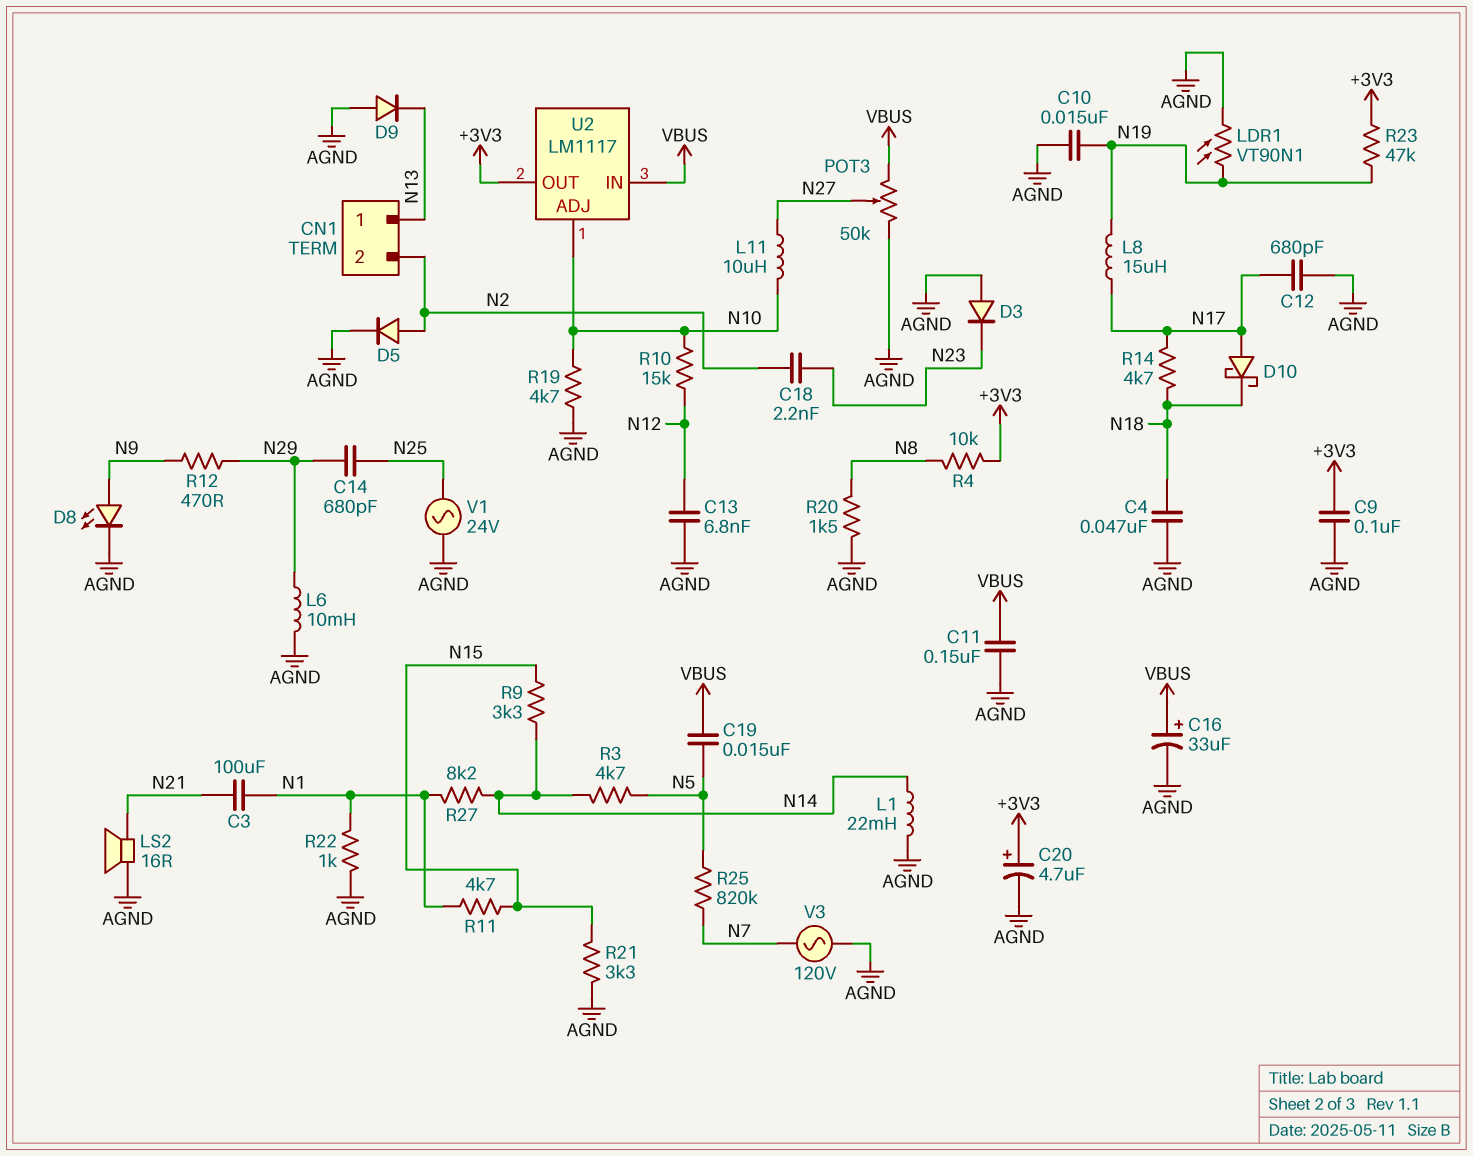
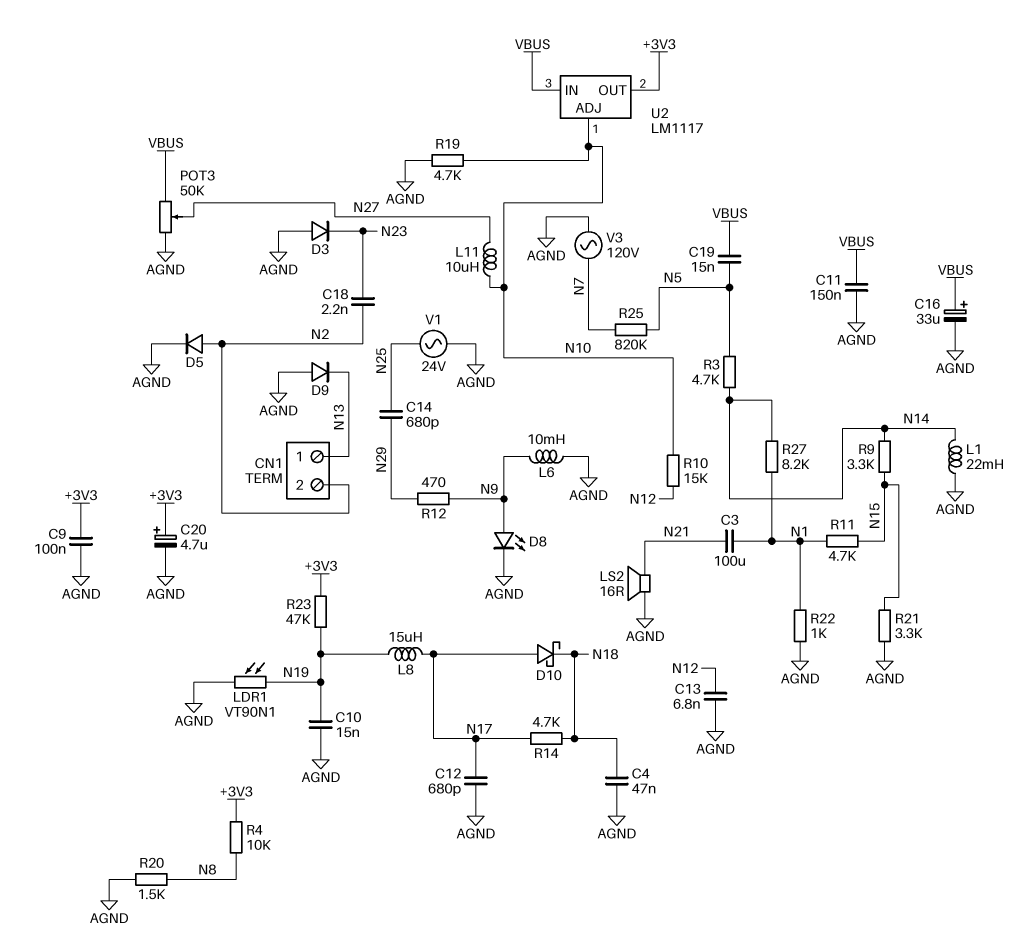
L6: 10mH (AGND, N29) -> 10mH (AGND, N9)

